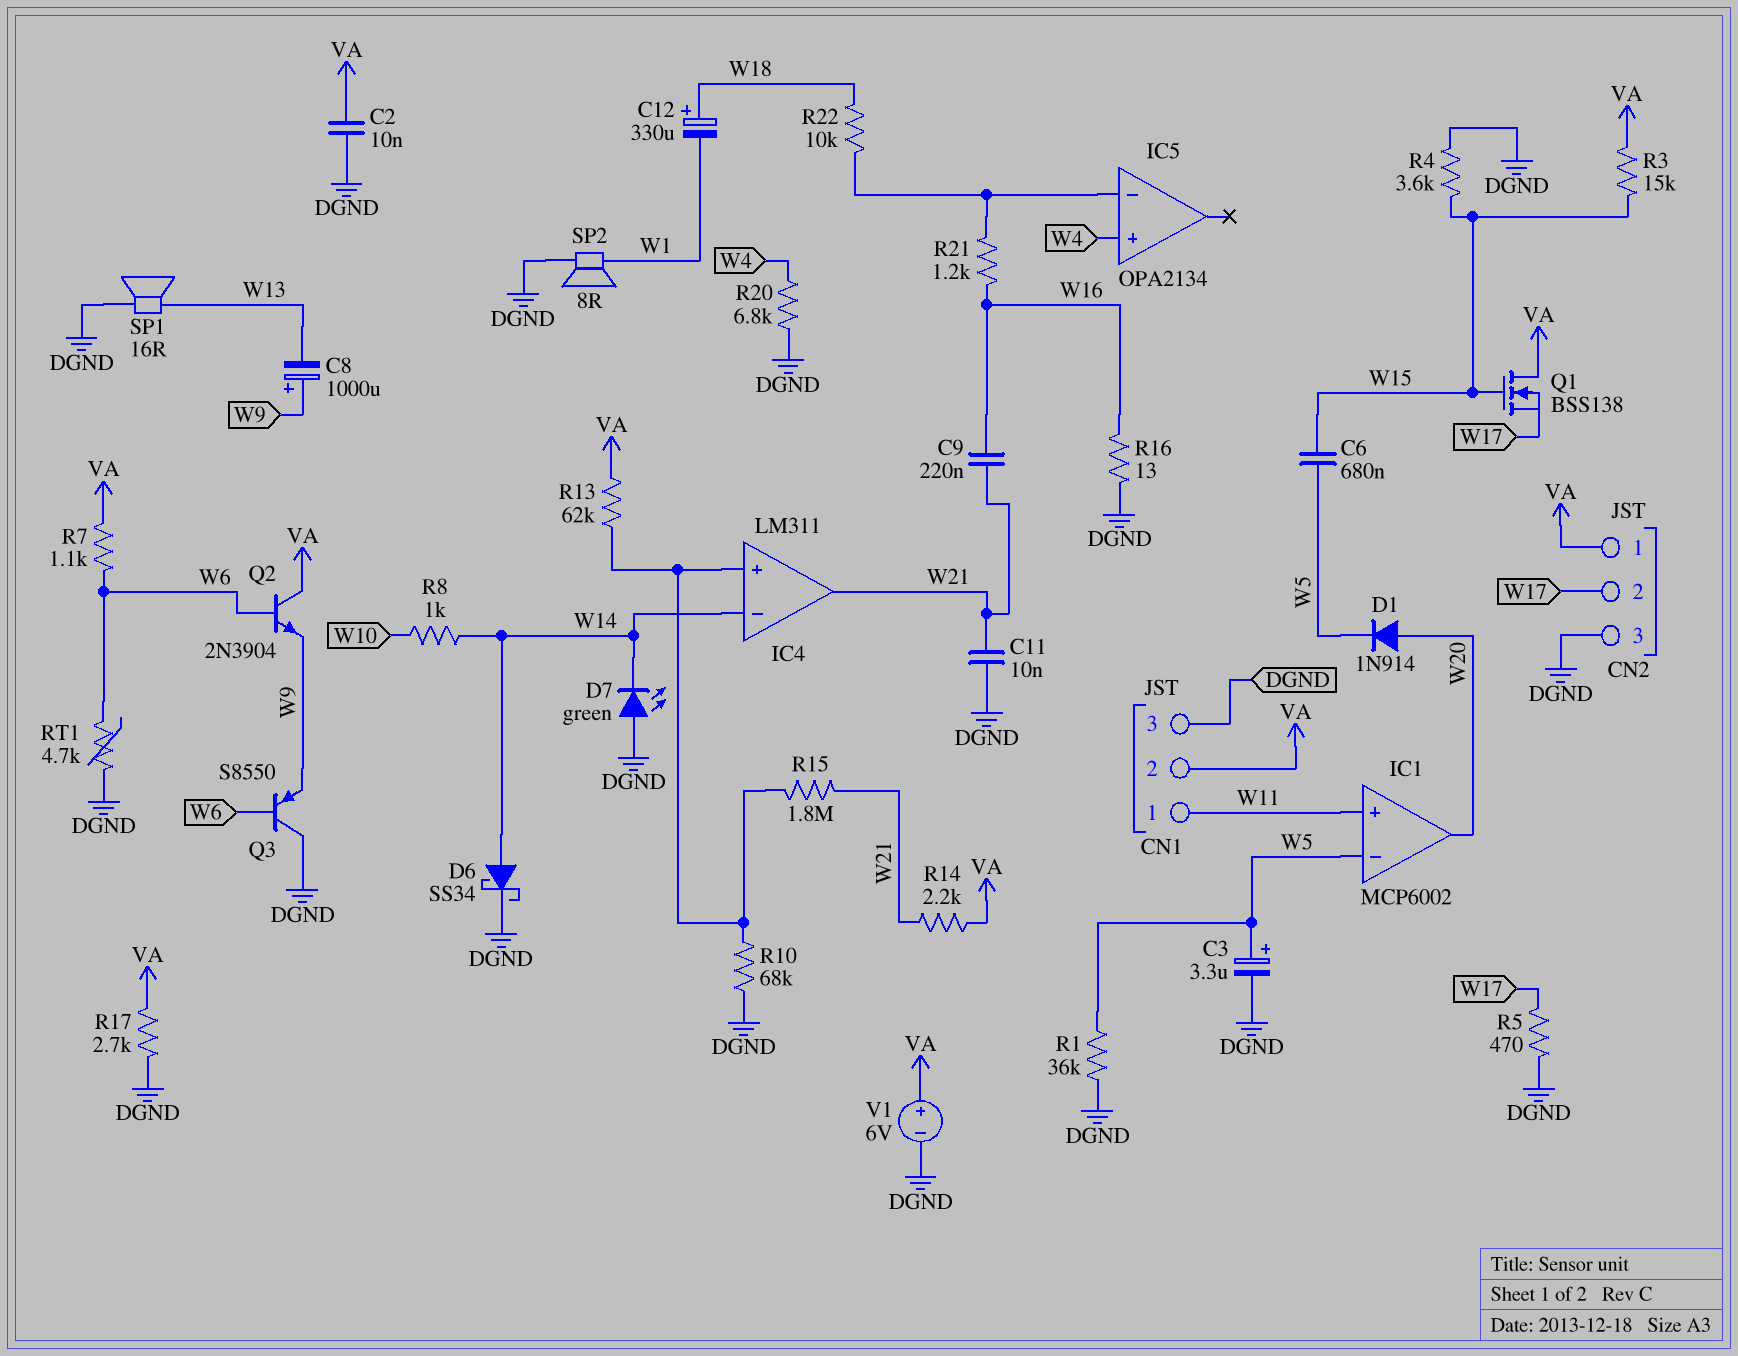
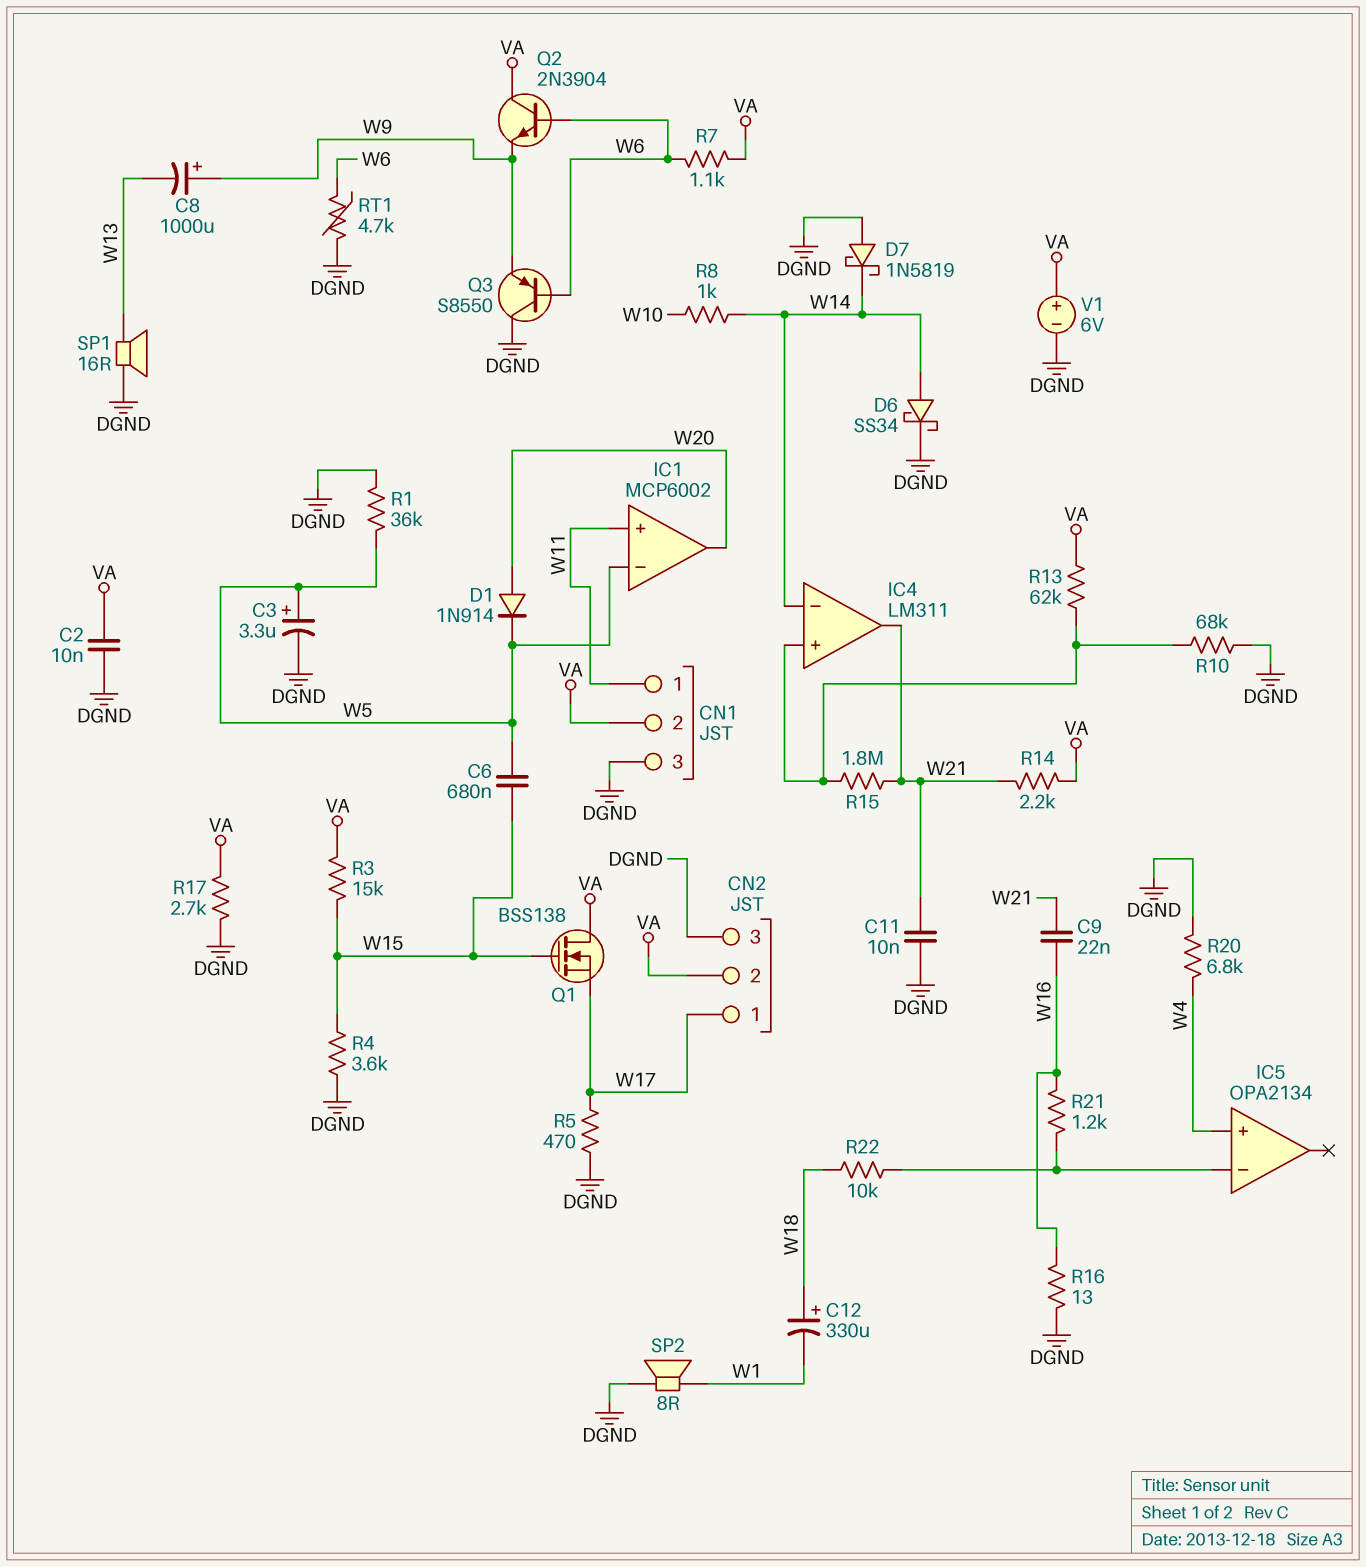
C9: 220nF (W16, W21) -> 22nF (W16, W21)
CN2 pin 1: VA -> W17
CN2 pin 2: W17 -> VA
D7: LED green (A DGND, K W14) -> schottky 1N5819 (A DGND, K W14)

